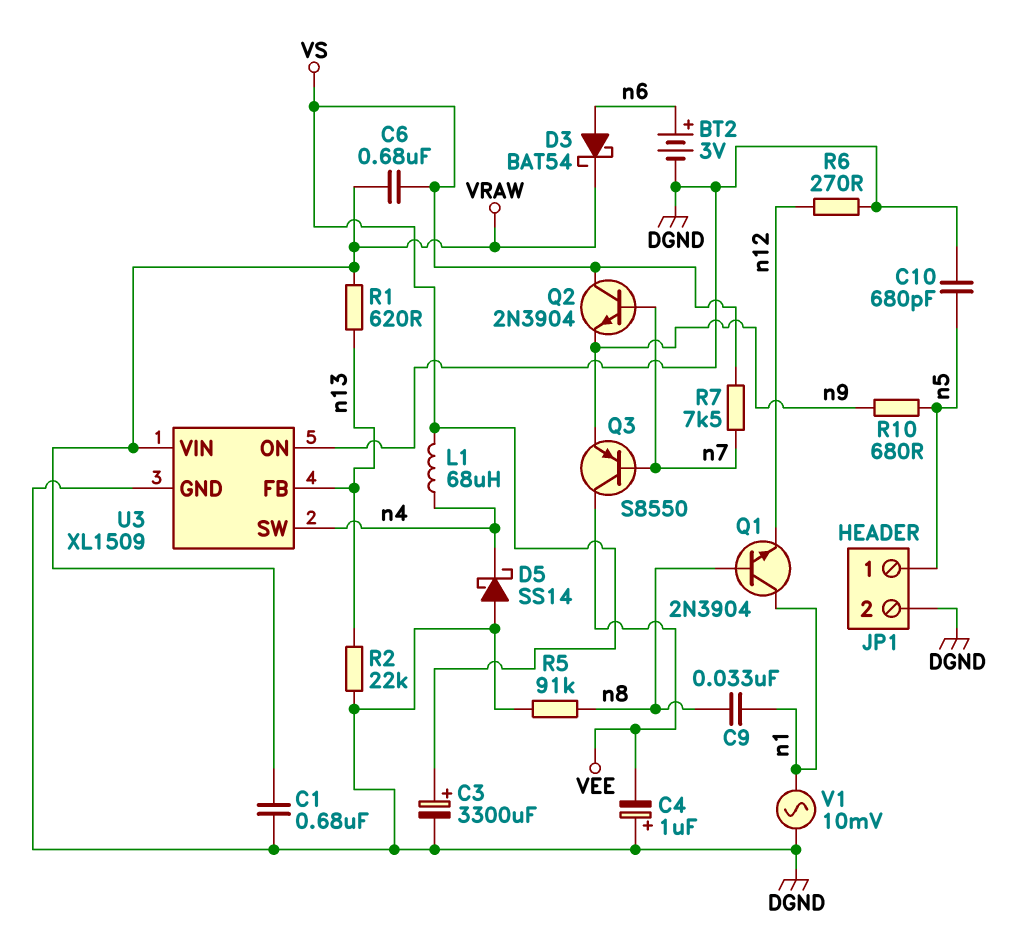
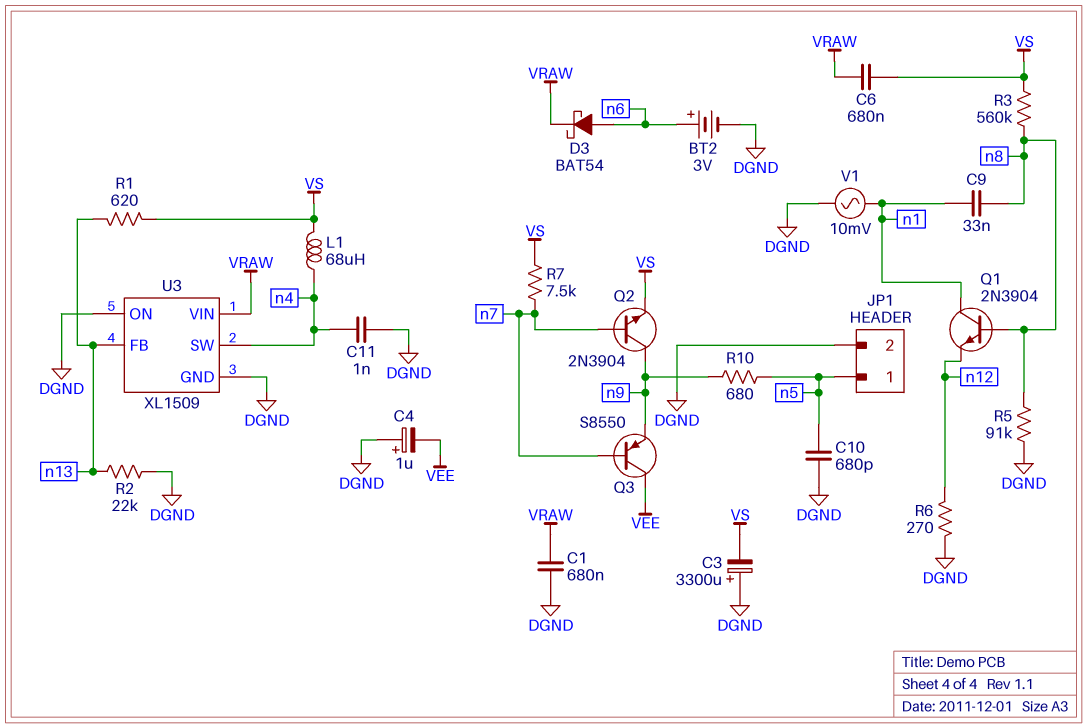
C3: 3300uF (plus VS, minus DGND) -> 3300uF (plus DGND, minus VS)
C11: none -> 1nF (DGND, n4)
D5: schottky SS14 (A DGND, K n4) -> none
Q2: NPN 2N3904 (B n7, C VS, E n9) -> NPN 2N3904 (B n7, C n9, E VS)
R1: 620 (VRAW, n13) -> 620 (VS, n13)
R3: none -> 560k (VS, n8)

